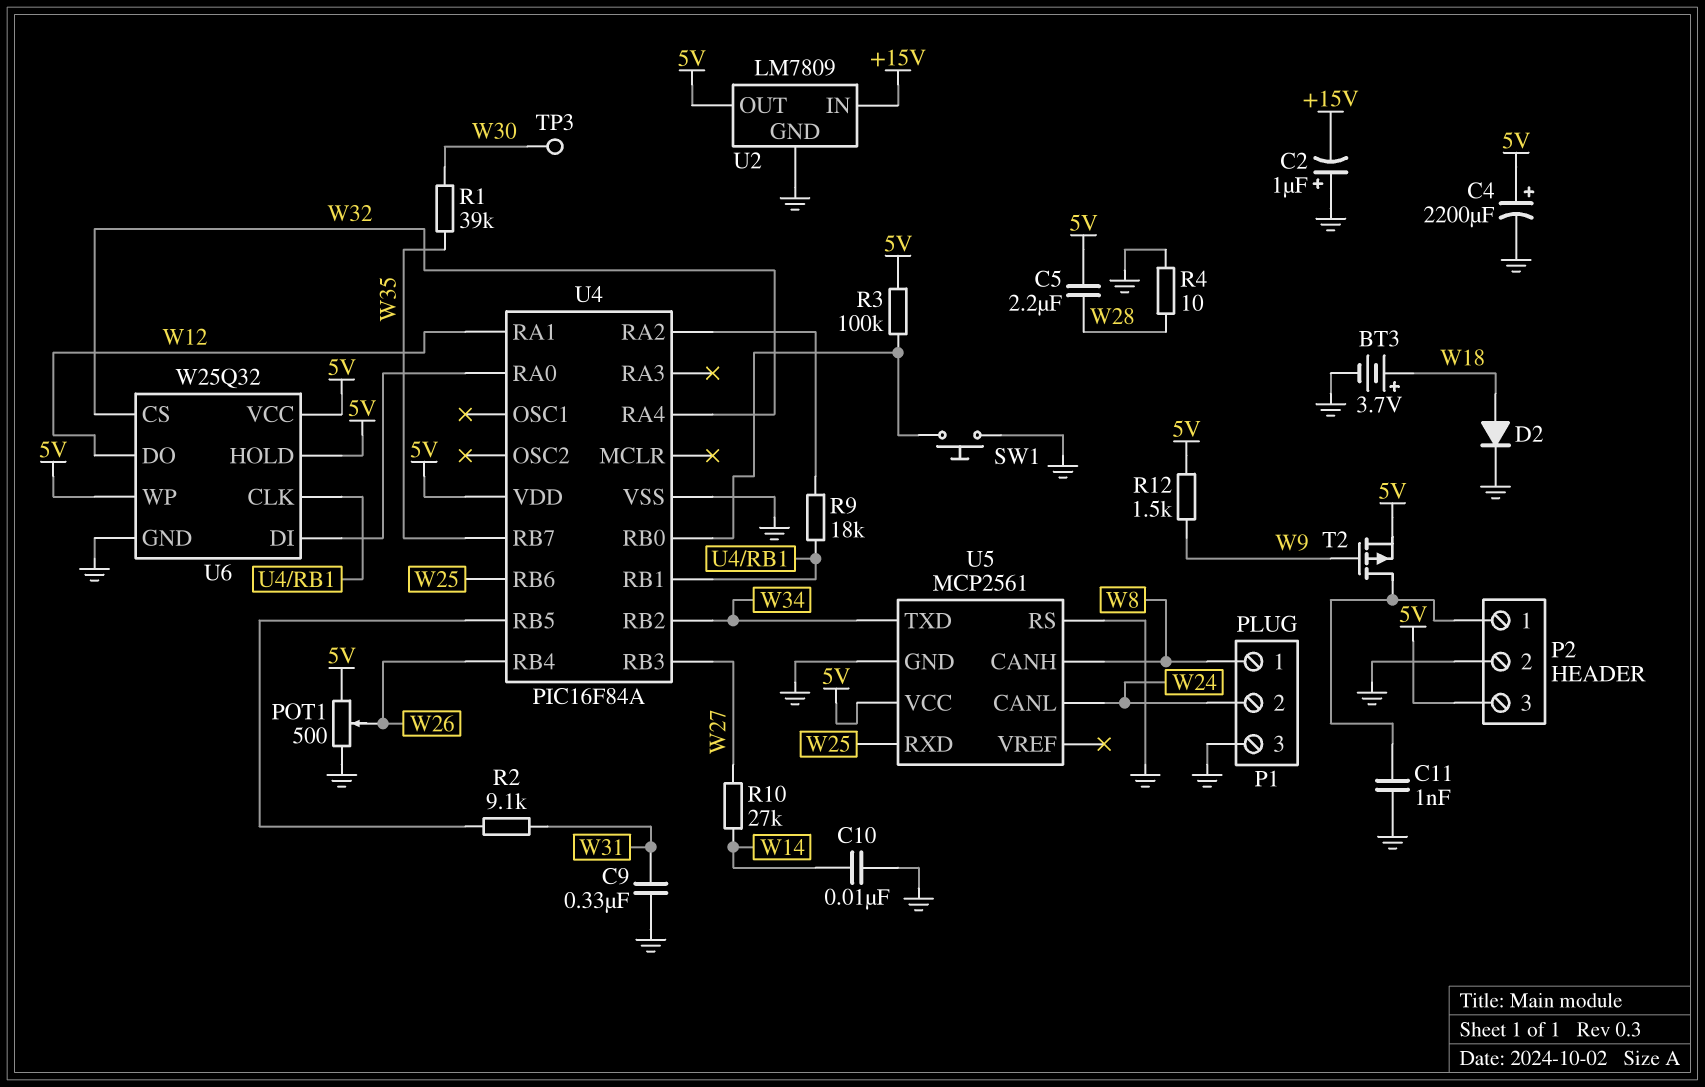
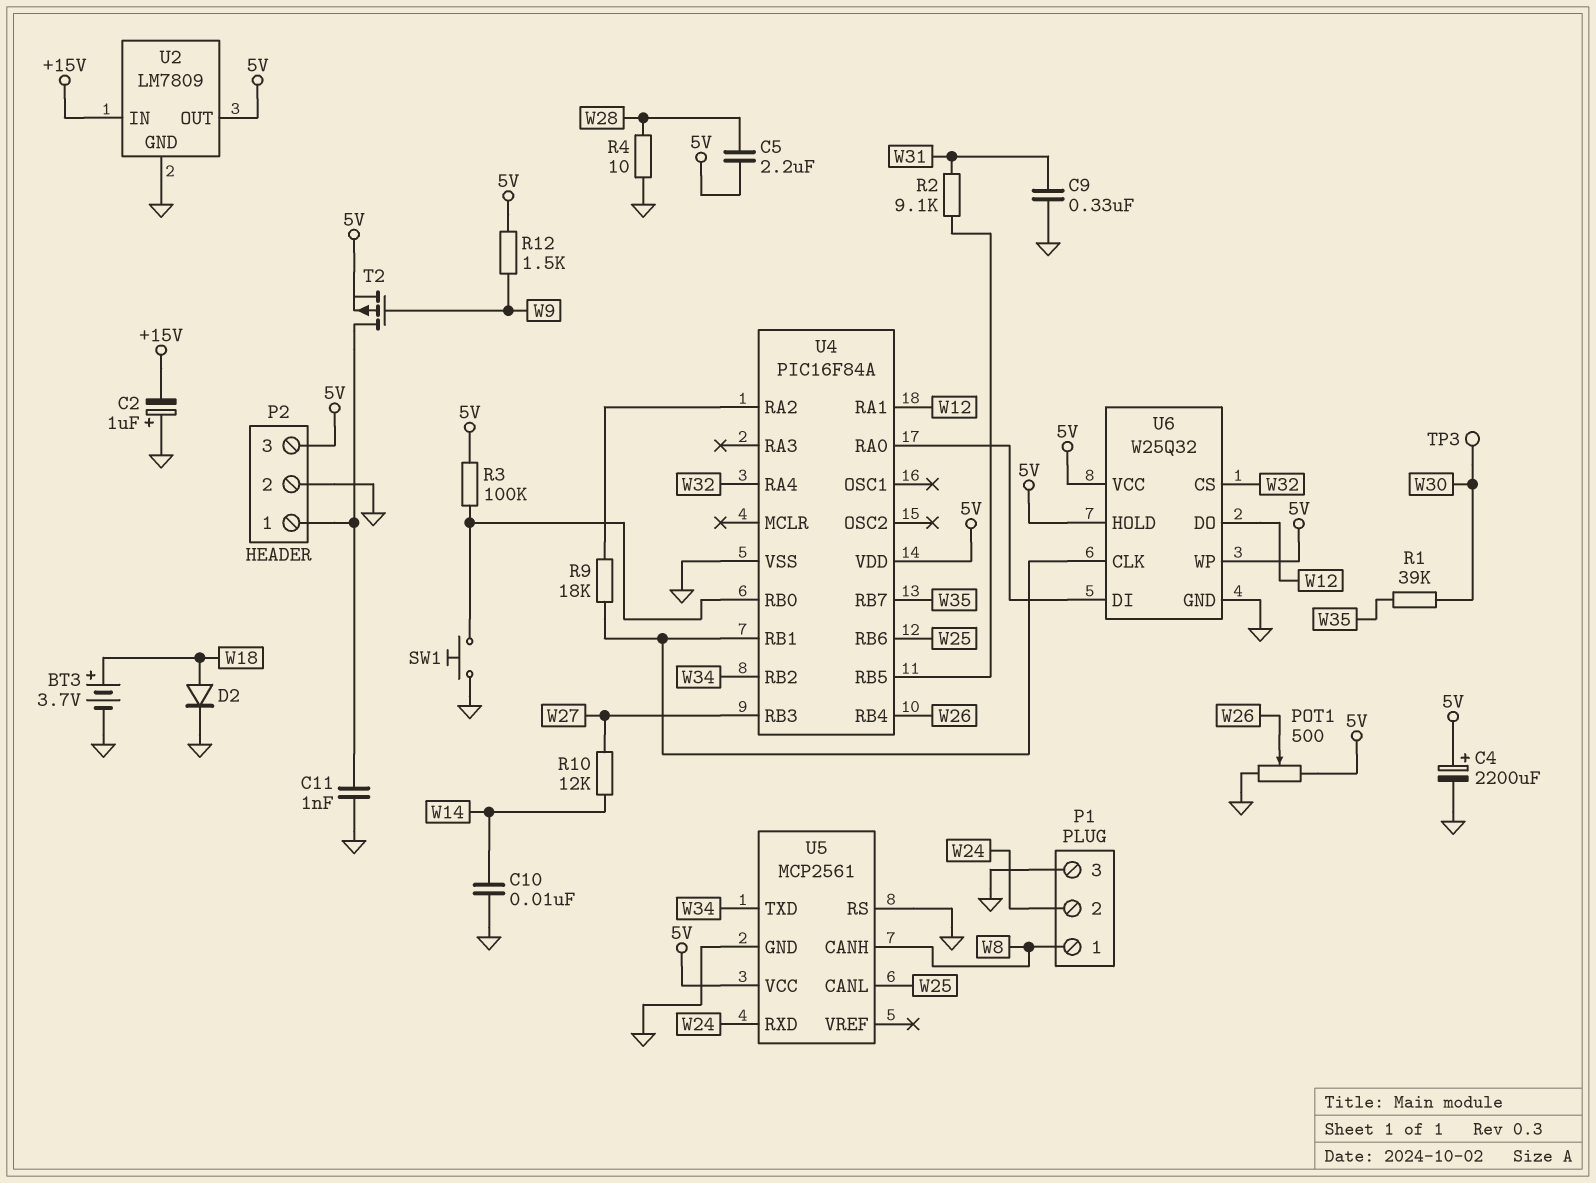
R10: 27k (W14, W27) -> 12k (W14, W27)
U5 pin CANL: W24 -> W25
U5 pin RXD: W25 -> W24

